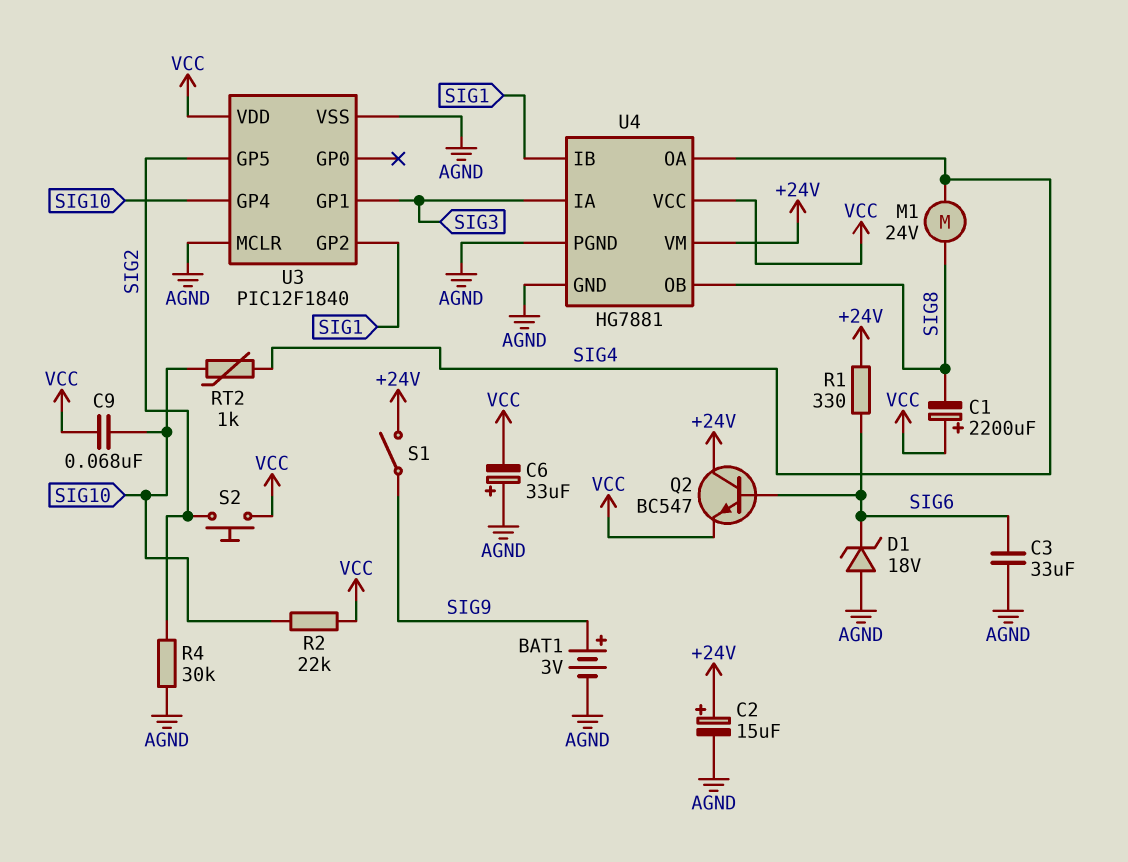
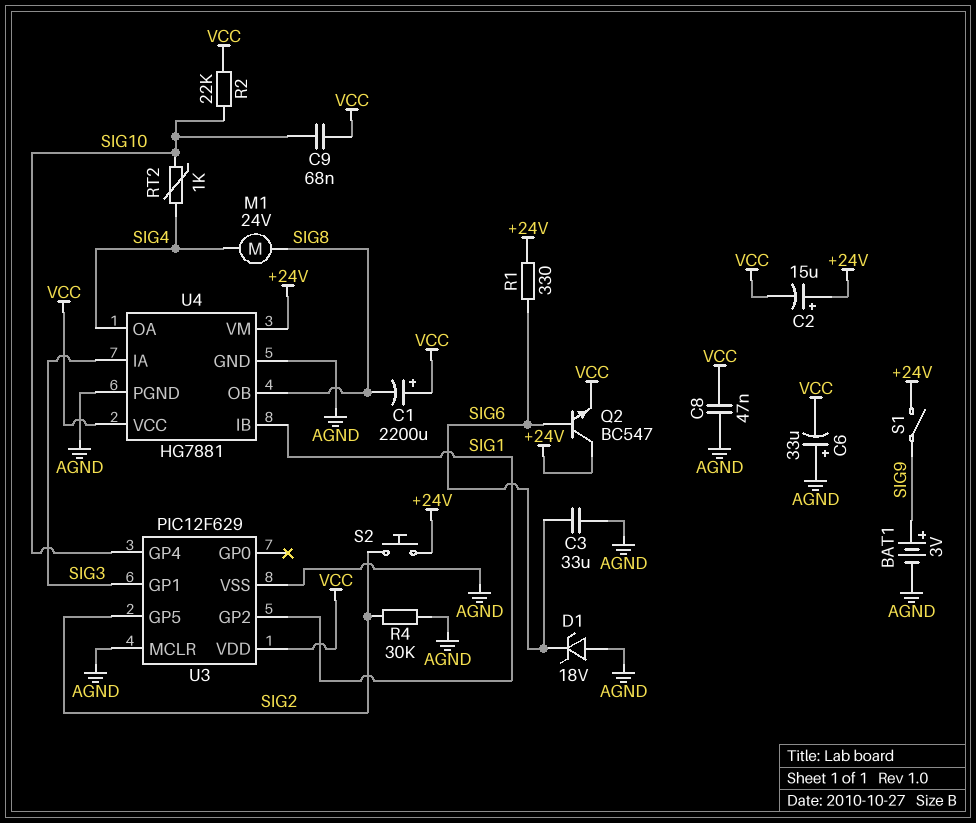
C2: 15uF (plus +24V, minus AGND) -> 15uF (plus +24V, minus VCC)
C8: none -> 47nF (AGND, VCC)
S2: button (SIG2, VCC) -> button (+24V, SIG2)
U3: PIC12F1840 -> PIC12F629

